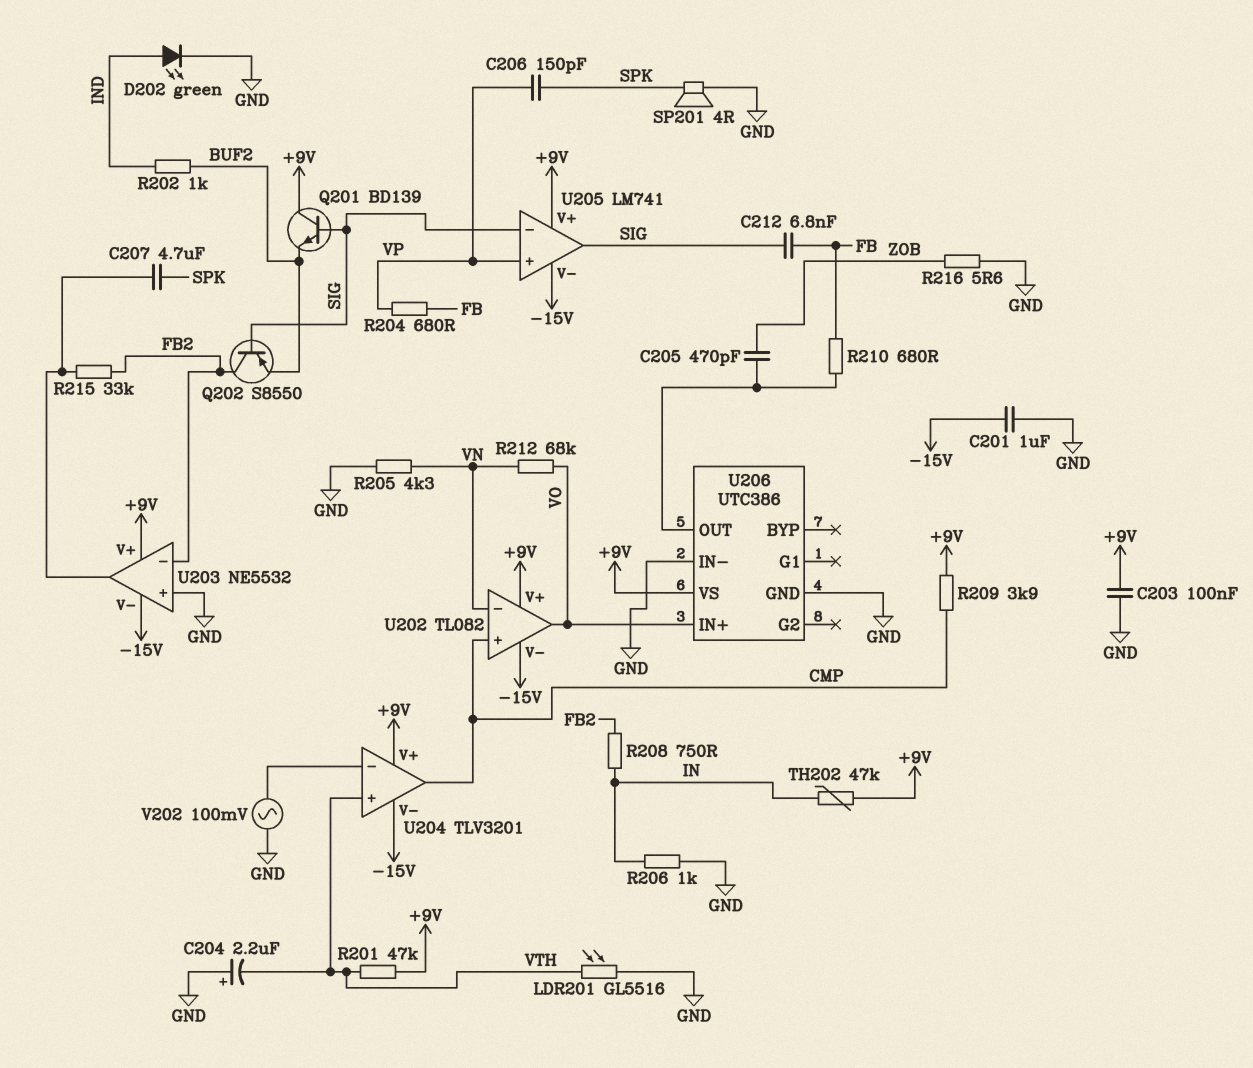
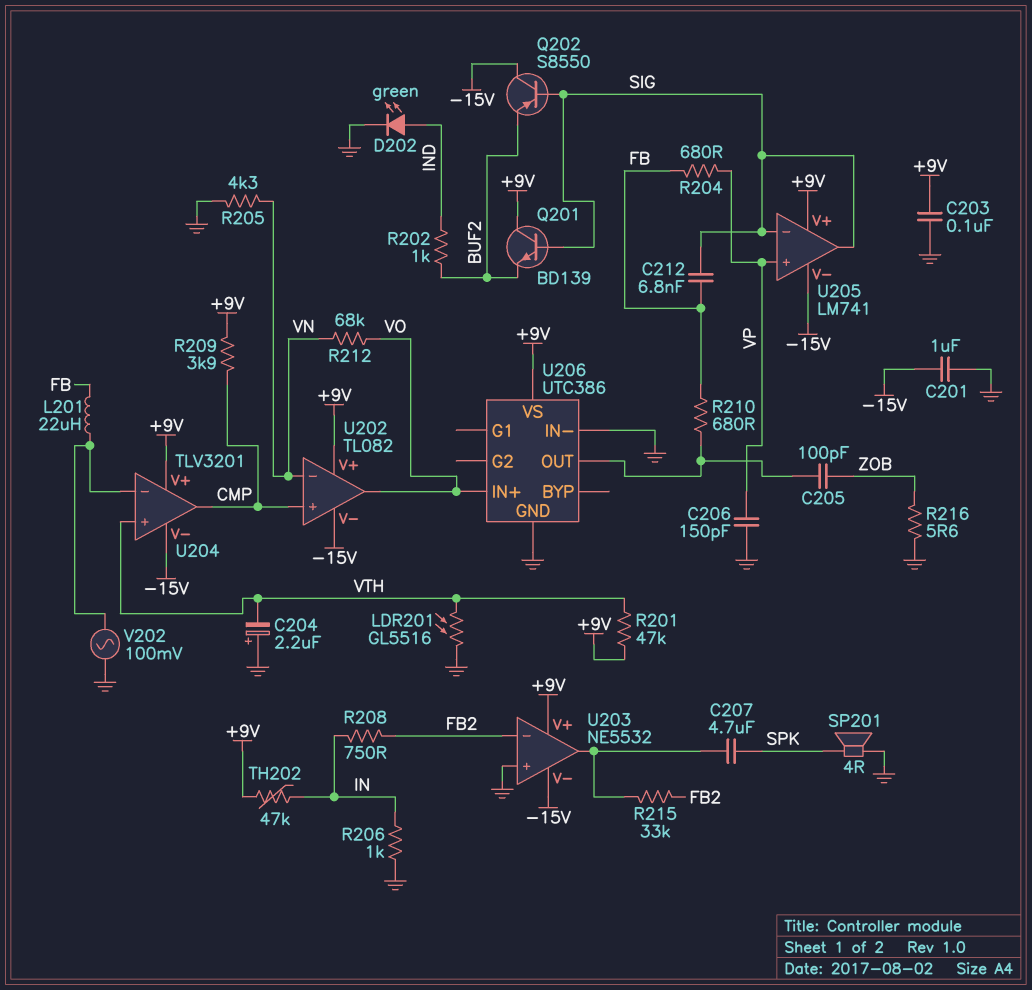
C205: 470pF (U206/OUT, ZOB) -> 100pF (U206/OUT, ZOB)
C206: 150pF (SPK, VP) -> 150pF (GND, VP)
L201: none -> 22uH (FB, U204/in-)
Q202: PNP S8550 (B SIG, C FB2, E BUF2) -> PNP S8550 (B SIG, C -15V, E BUF2)

